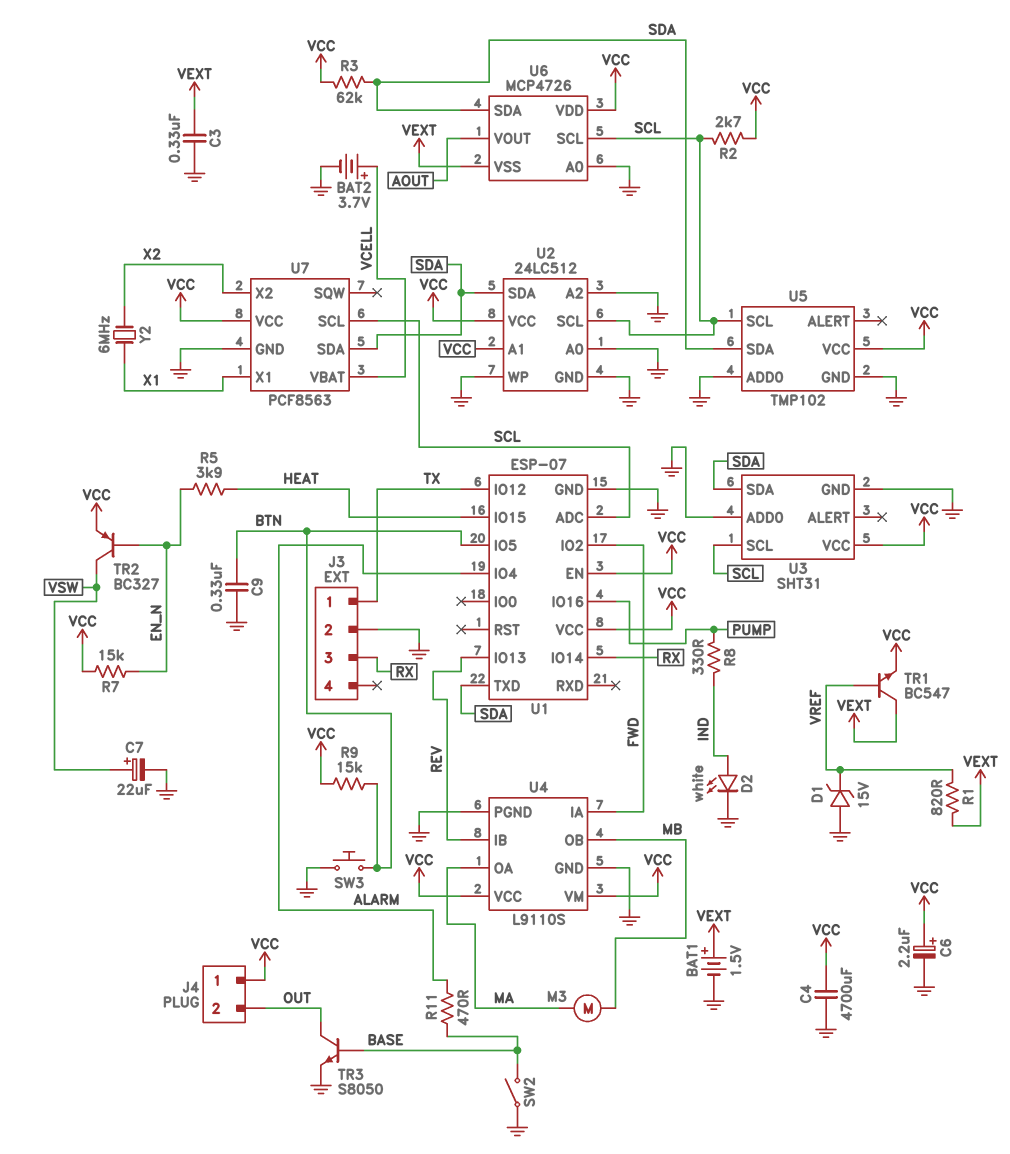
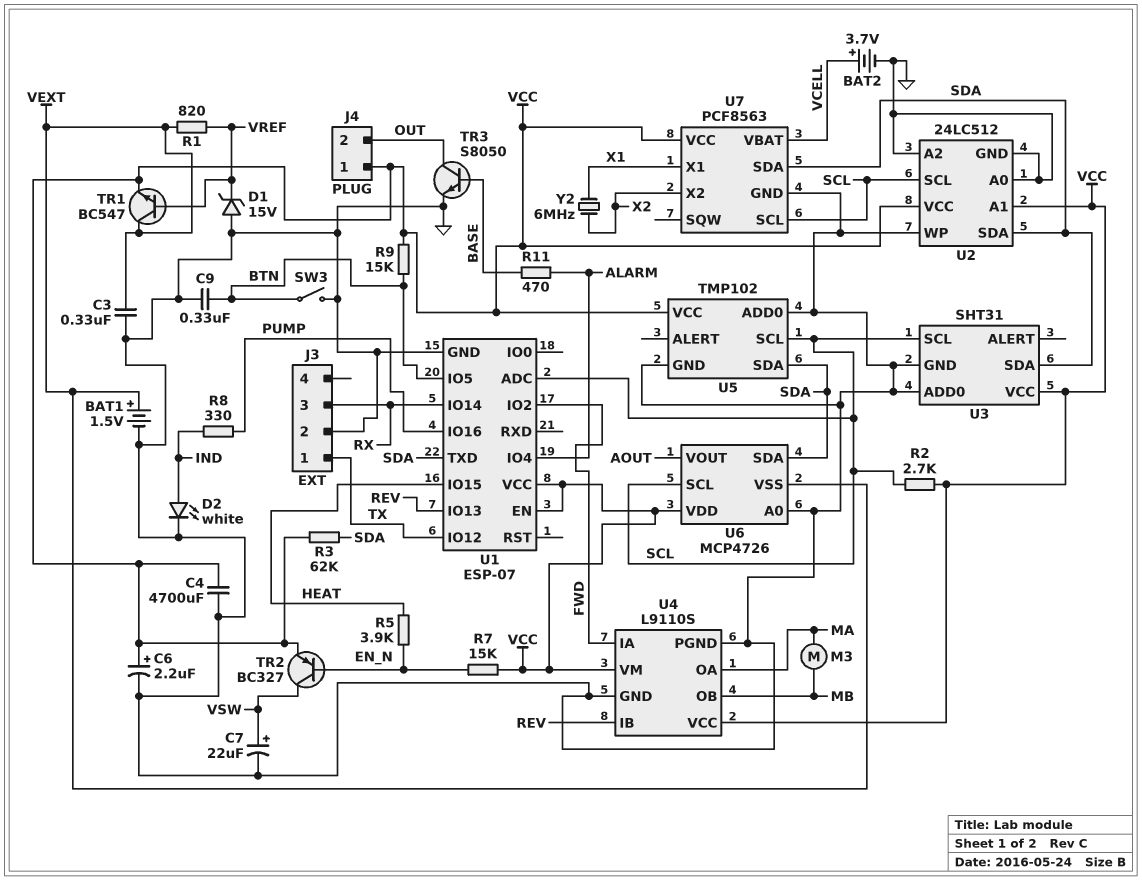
SW2: switch (BASE, GND) -> none
SW3: button (BTN, GND) -> switch (BTN, GND)

